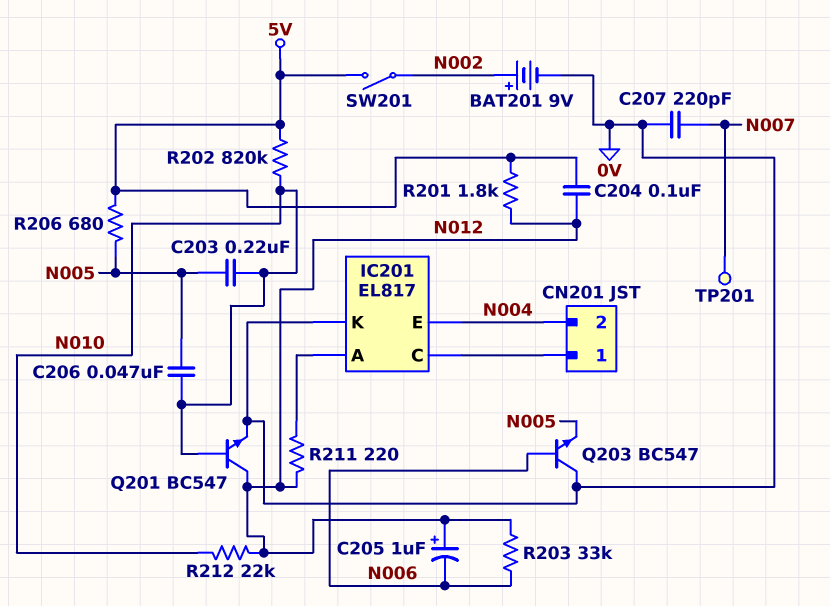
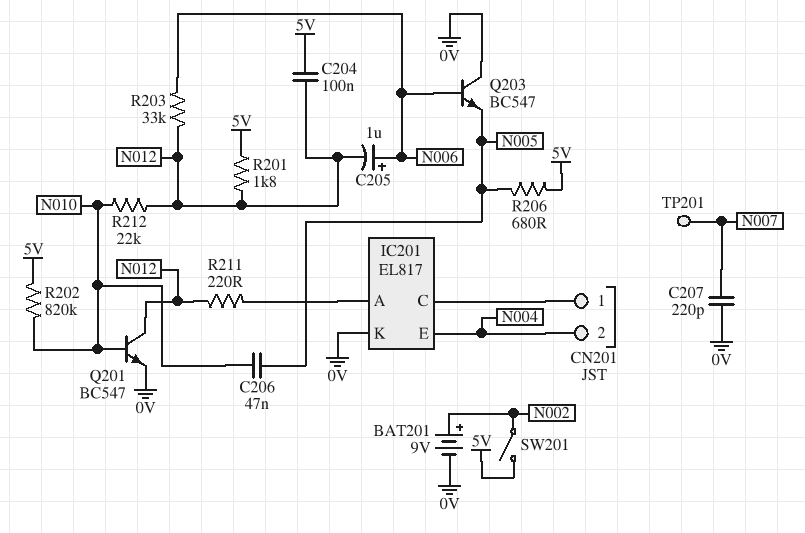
C203: 220nF (N005, N010) -> none
C205: 1uF (plus N012, minus N006) -> 1uF (plus N006, minus N012)

